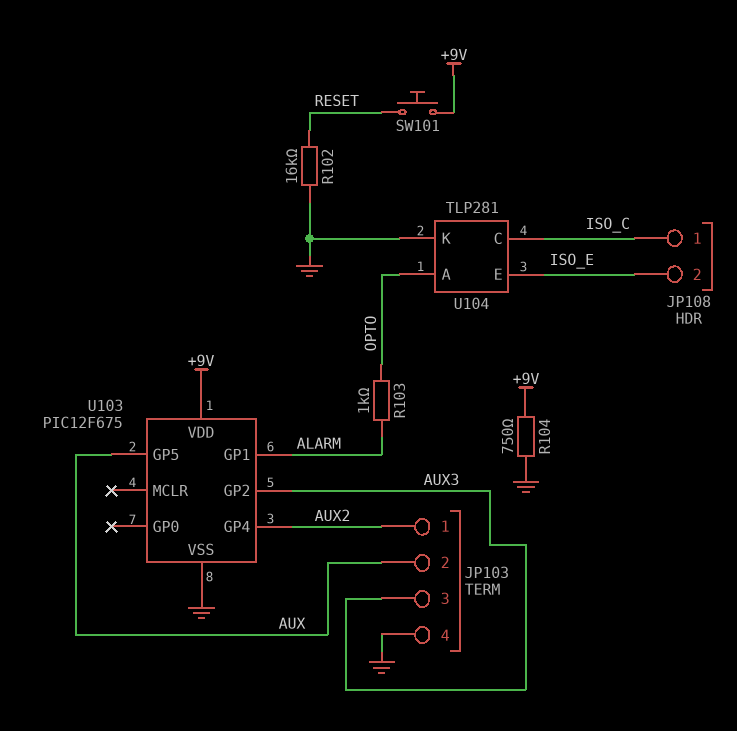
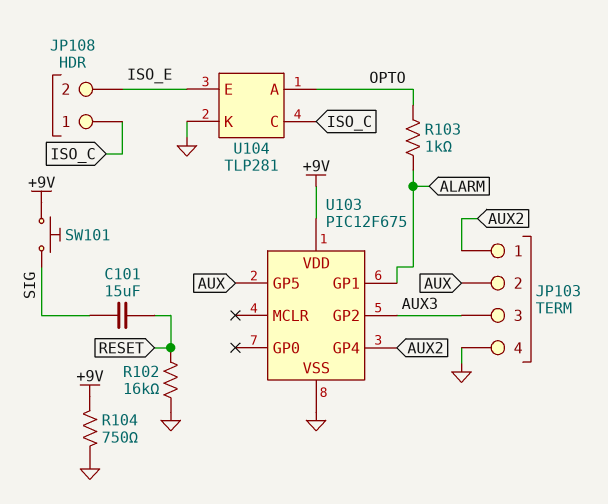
C101: none -> 15uF (RESET, SIG)
SW101: button (+9V, RESET) -> button (+9V, SIG)

